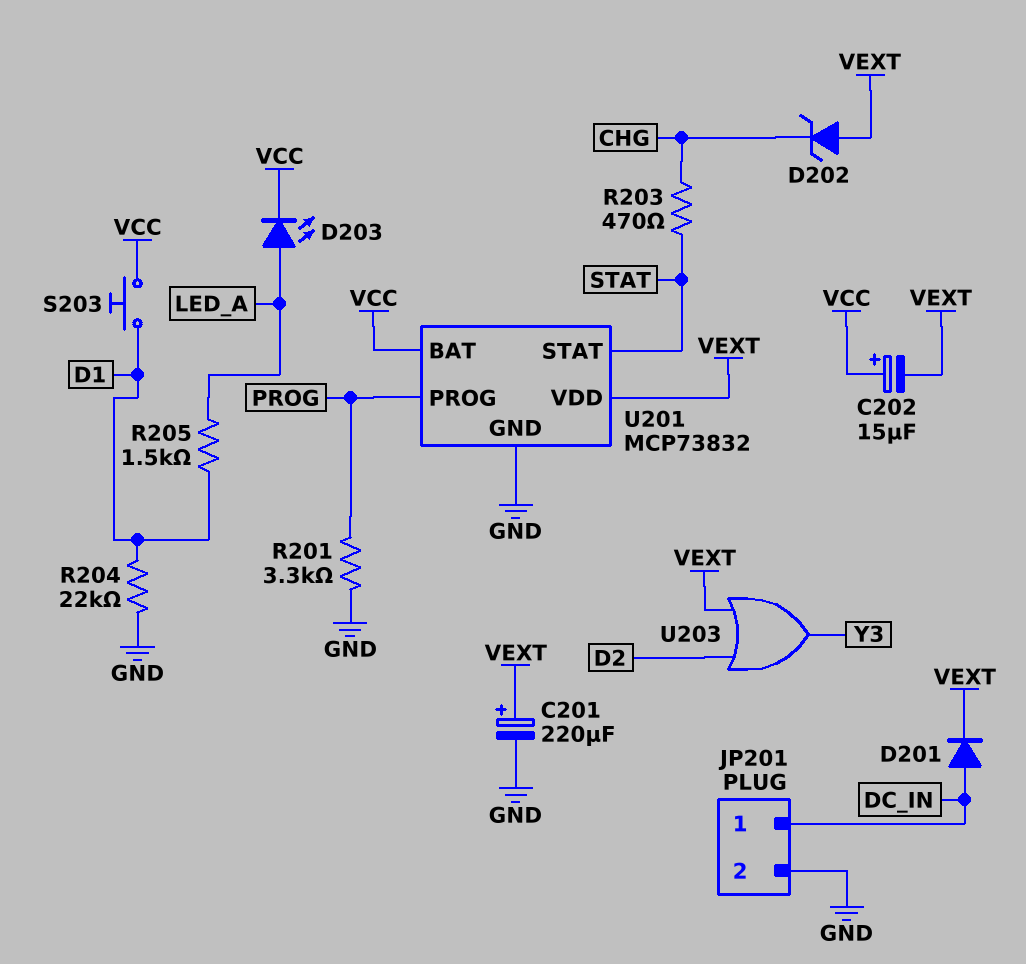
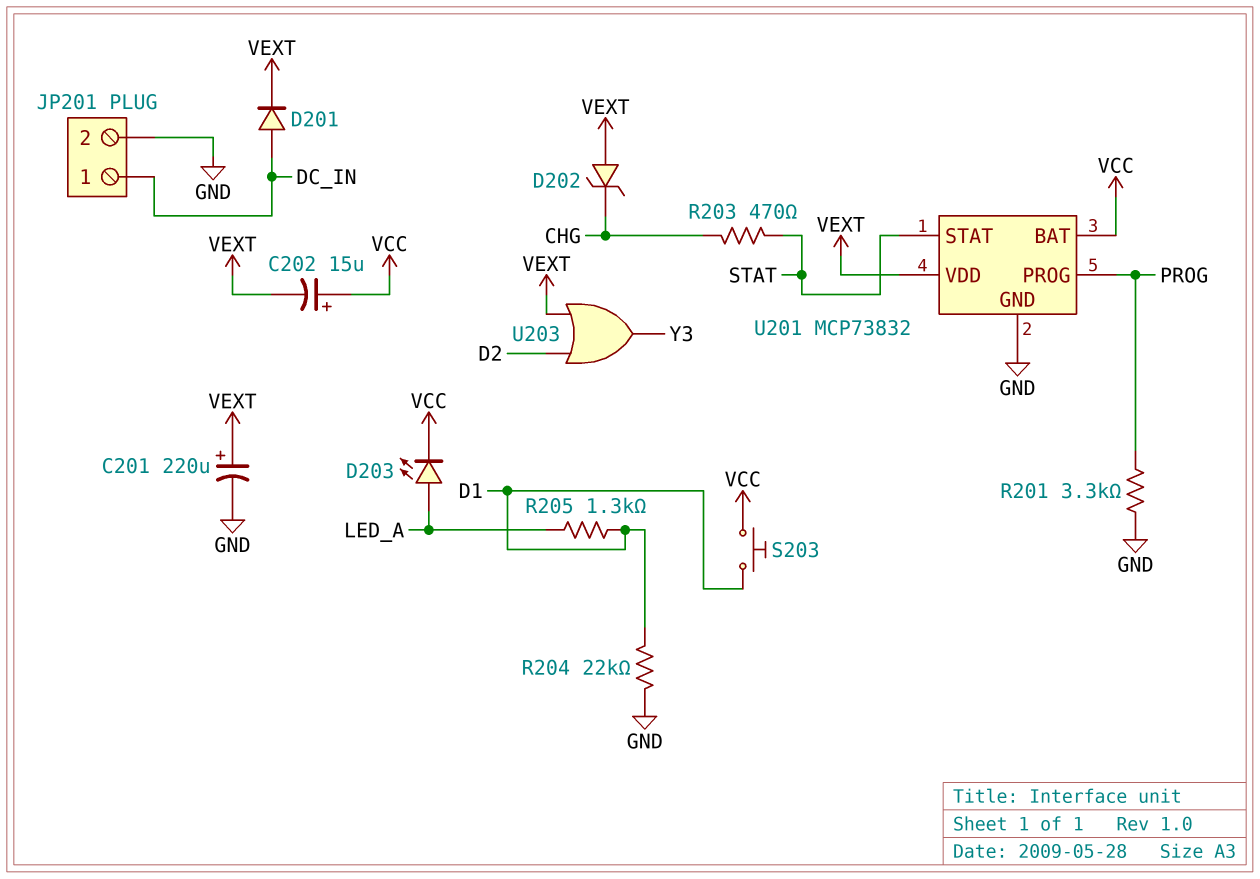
R205: 1.5k (D1, LED_A) -> 1.3k (D1, LED_A)

